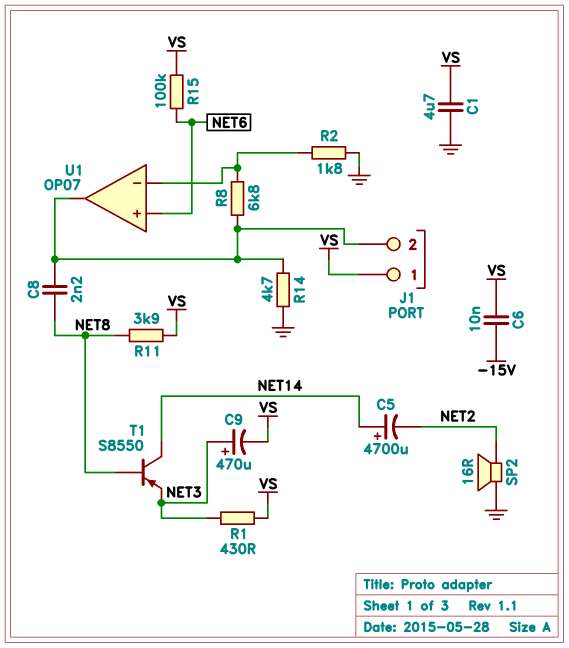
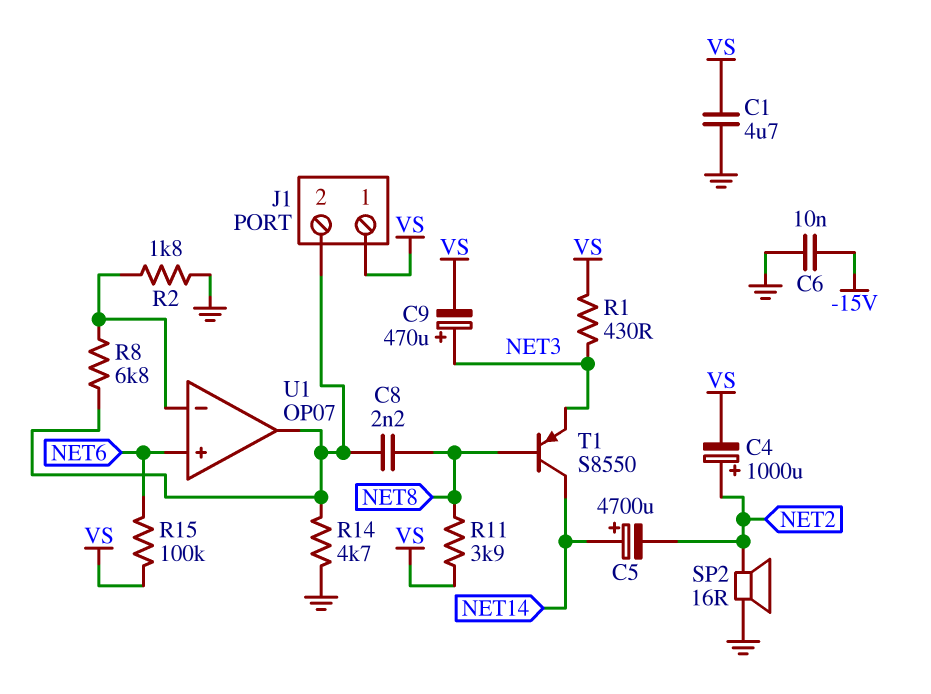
C4: none -> 1000uF (plus NET2, minus VS)
C6: 10nF (-15V, VS) -> 10nF (-15V, GND)

